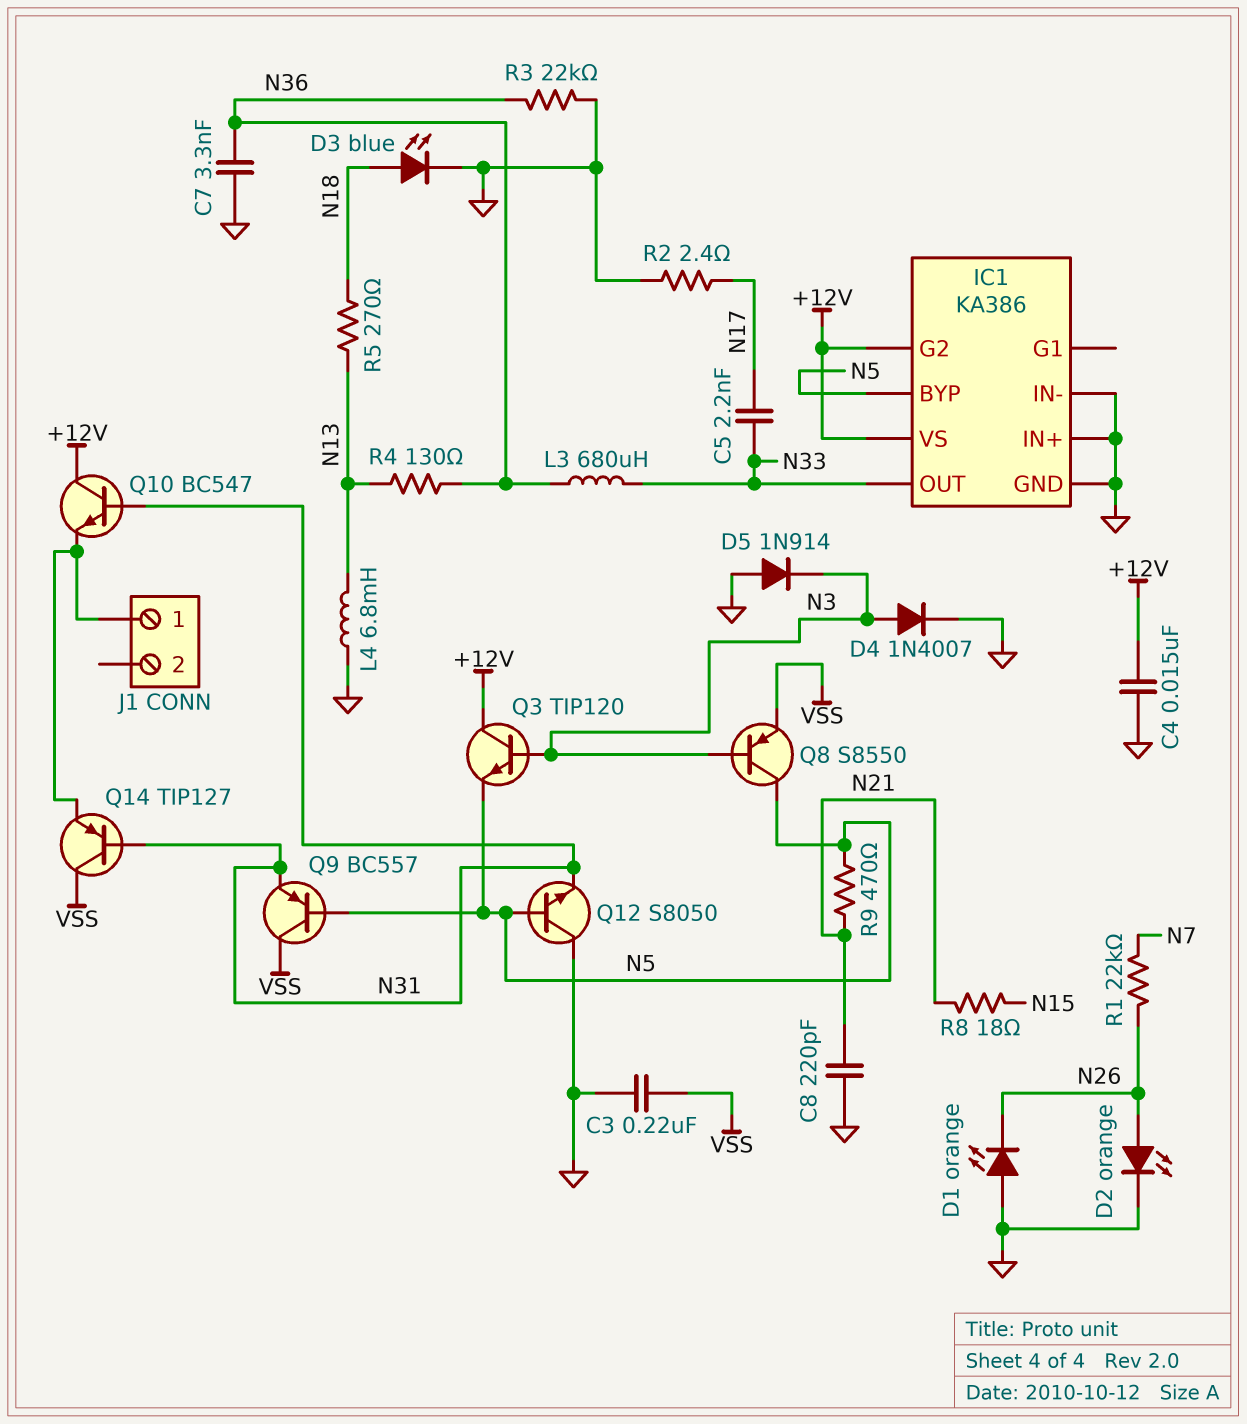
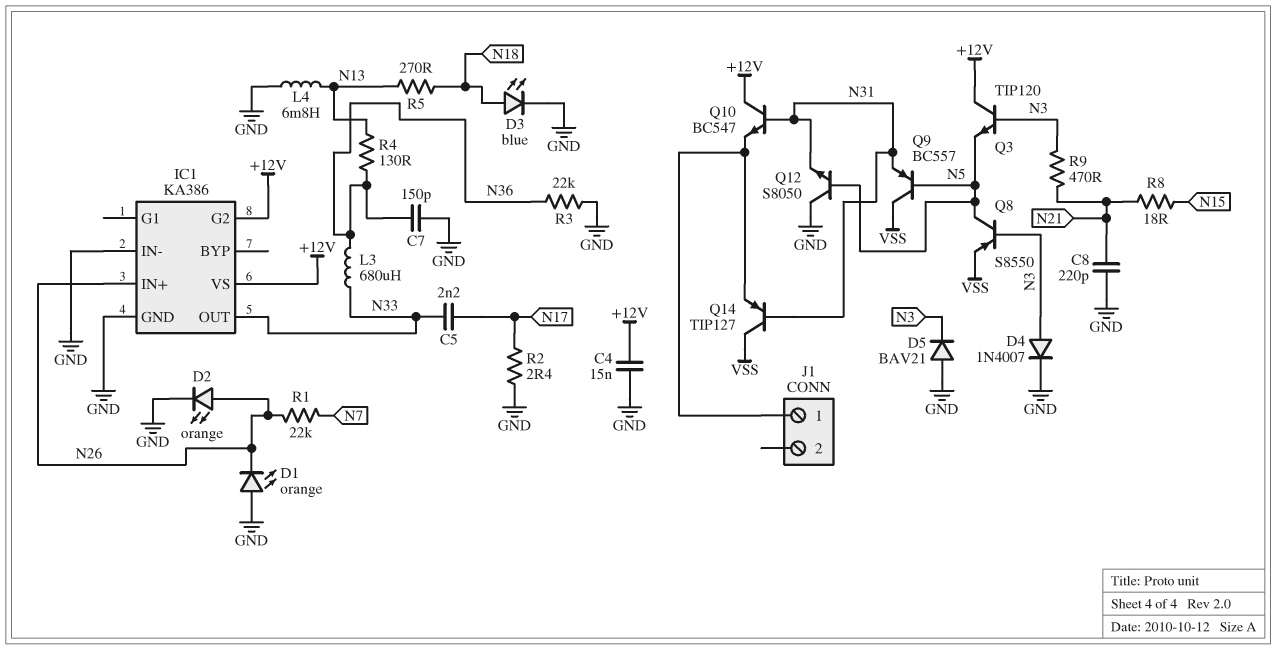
C3: 220nF (GND, VSS) -> none
C7: 3.3nF (GND, N36) -> 150pF (GND, N36)
D5: diode 1N914 (A GND, K N3) -> diode BAV21 (A GND, K N3)
IC1 pin BYP: N5 -> none
IC1 pin IN+: GND -> N26
R9: 470 (N5, N21) -> 470 (N3, N21)

